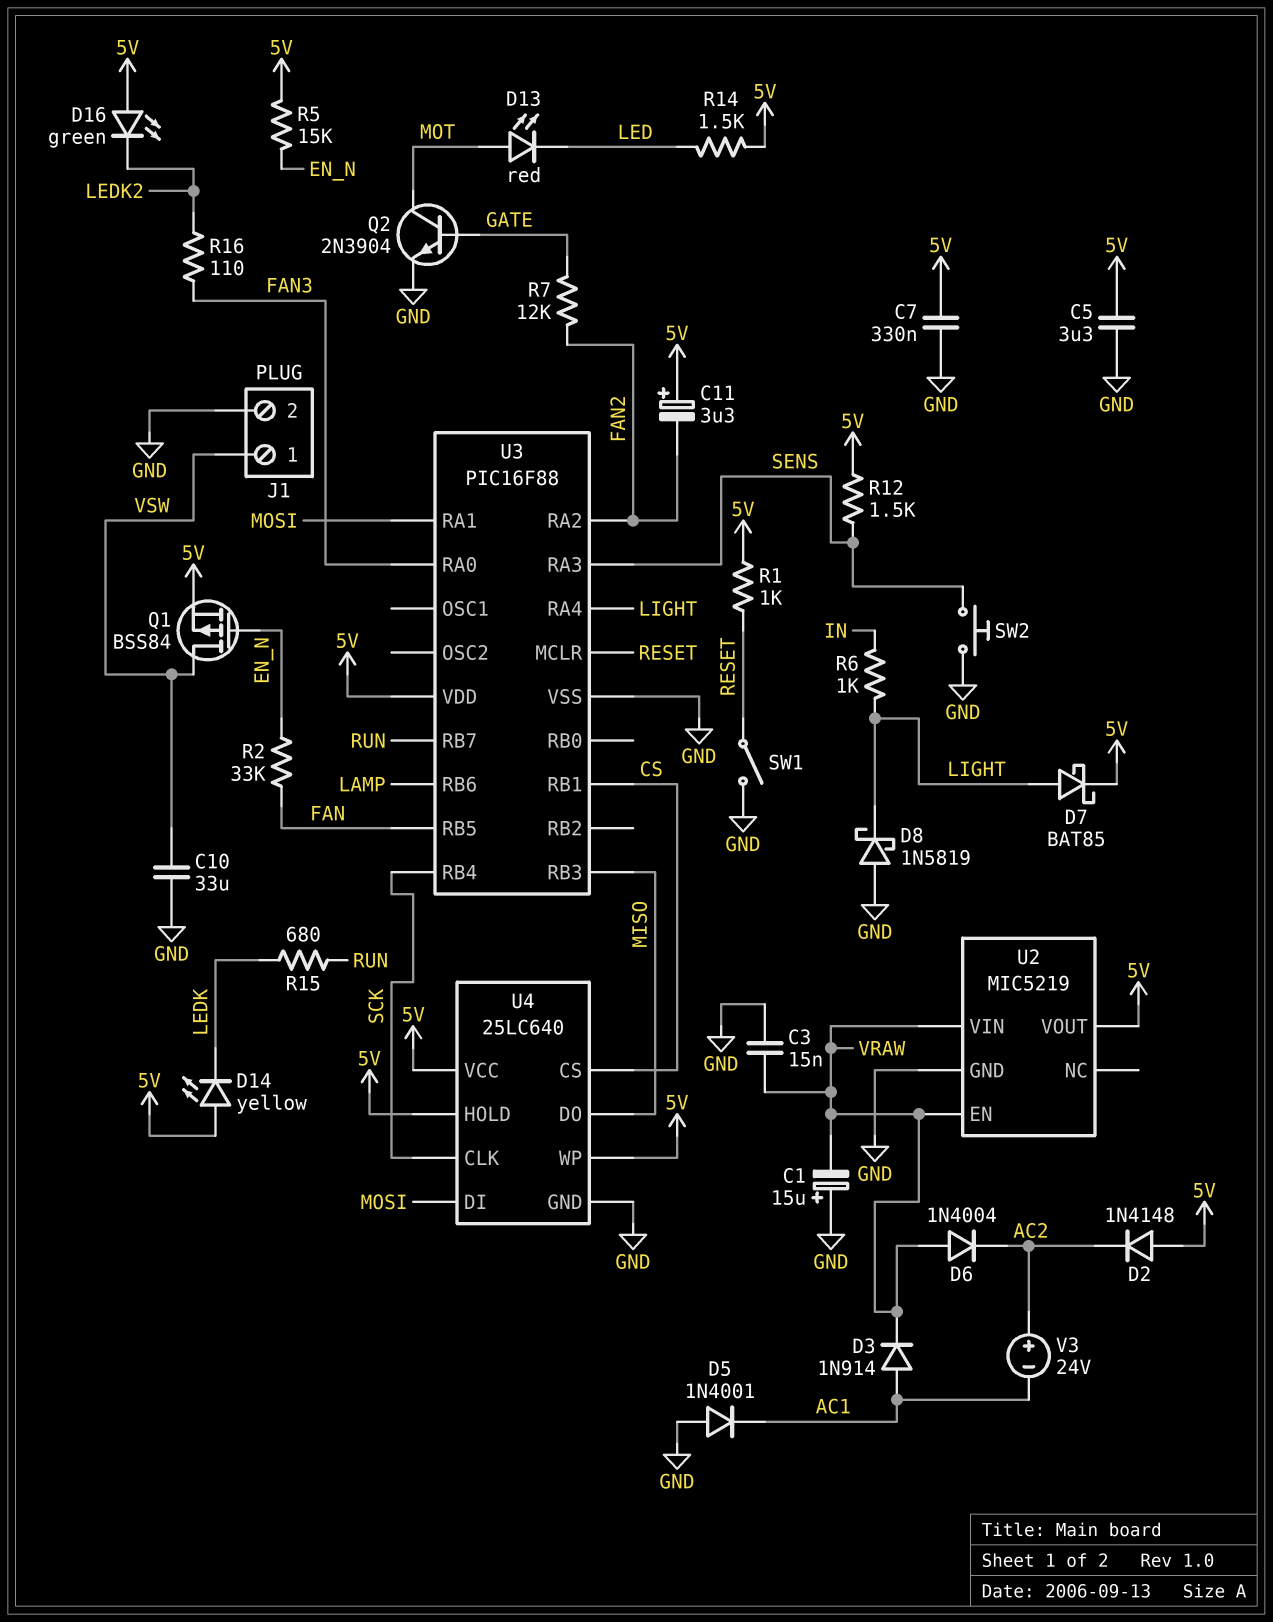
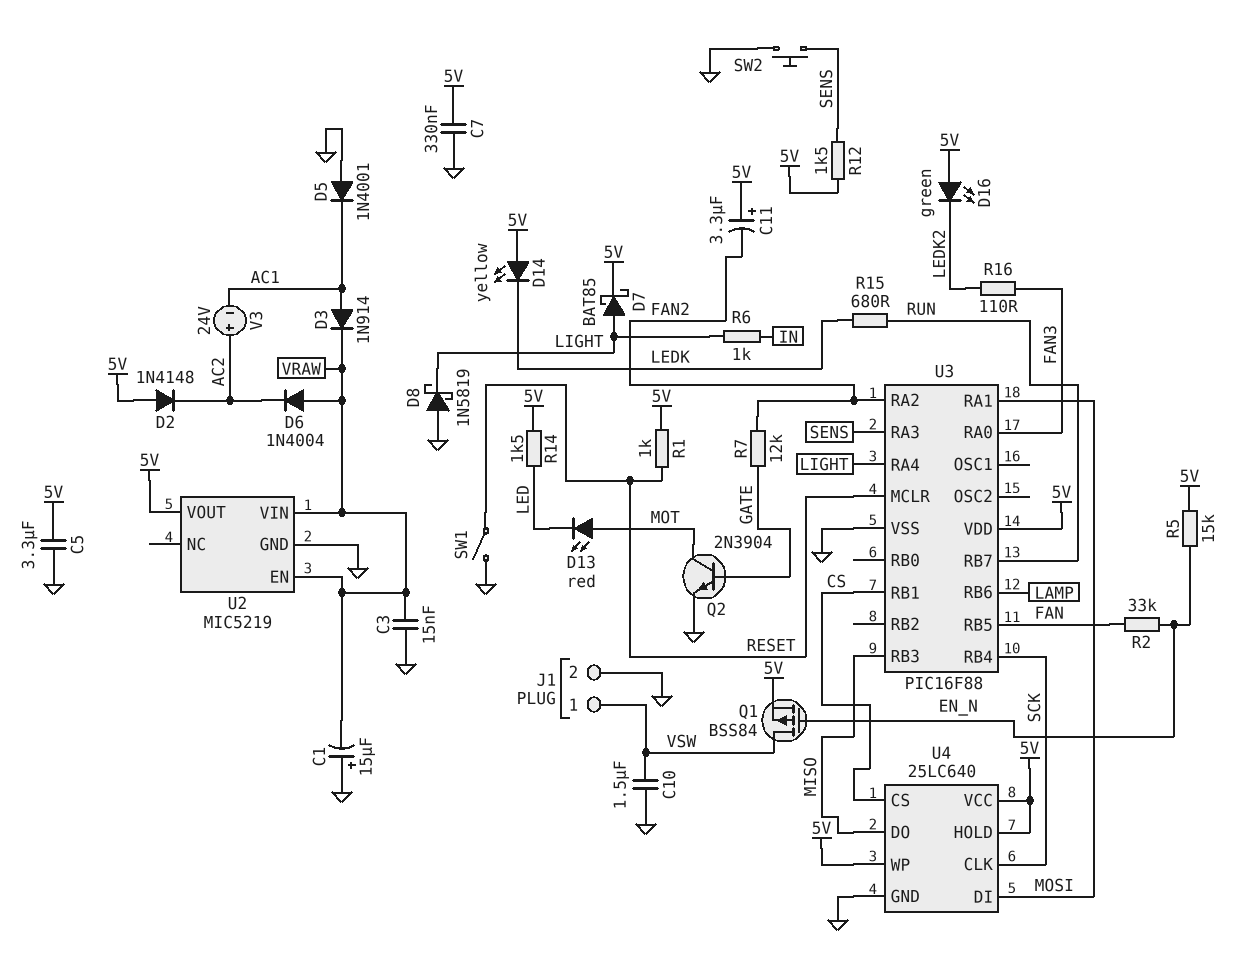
C10: 33uF (GND, VSW) -> 1.5uF (GND, VSW)

